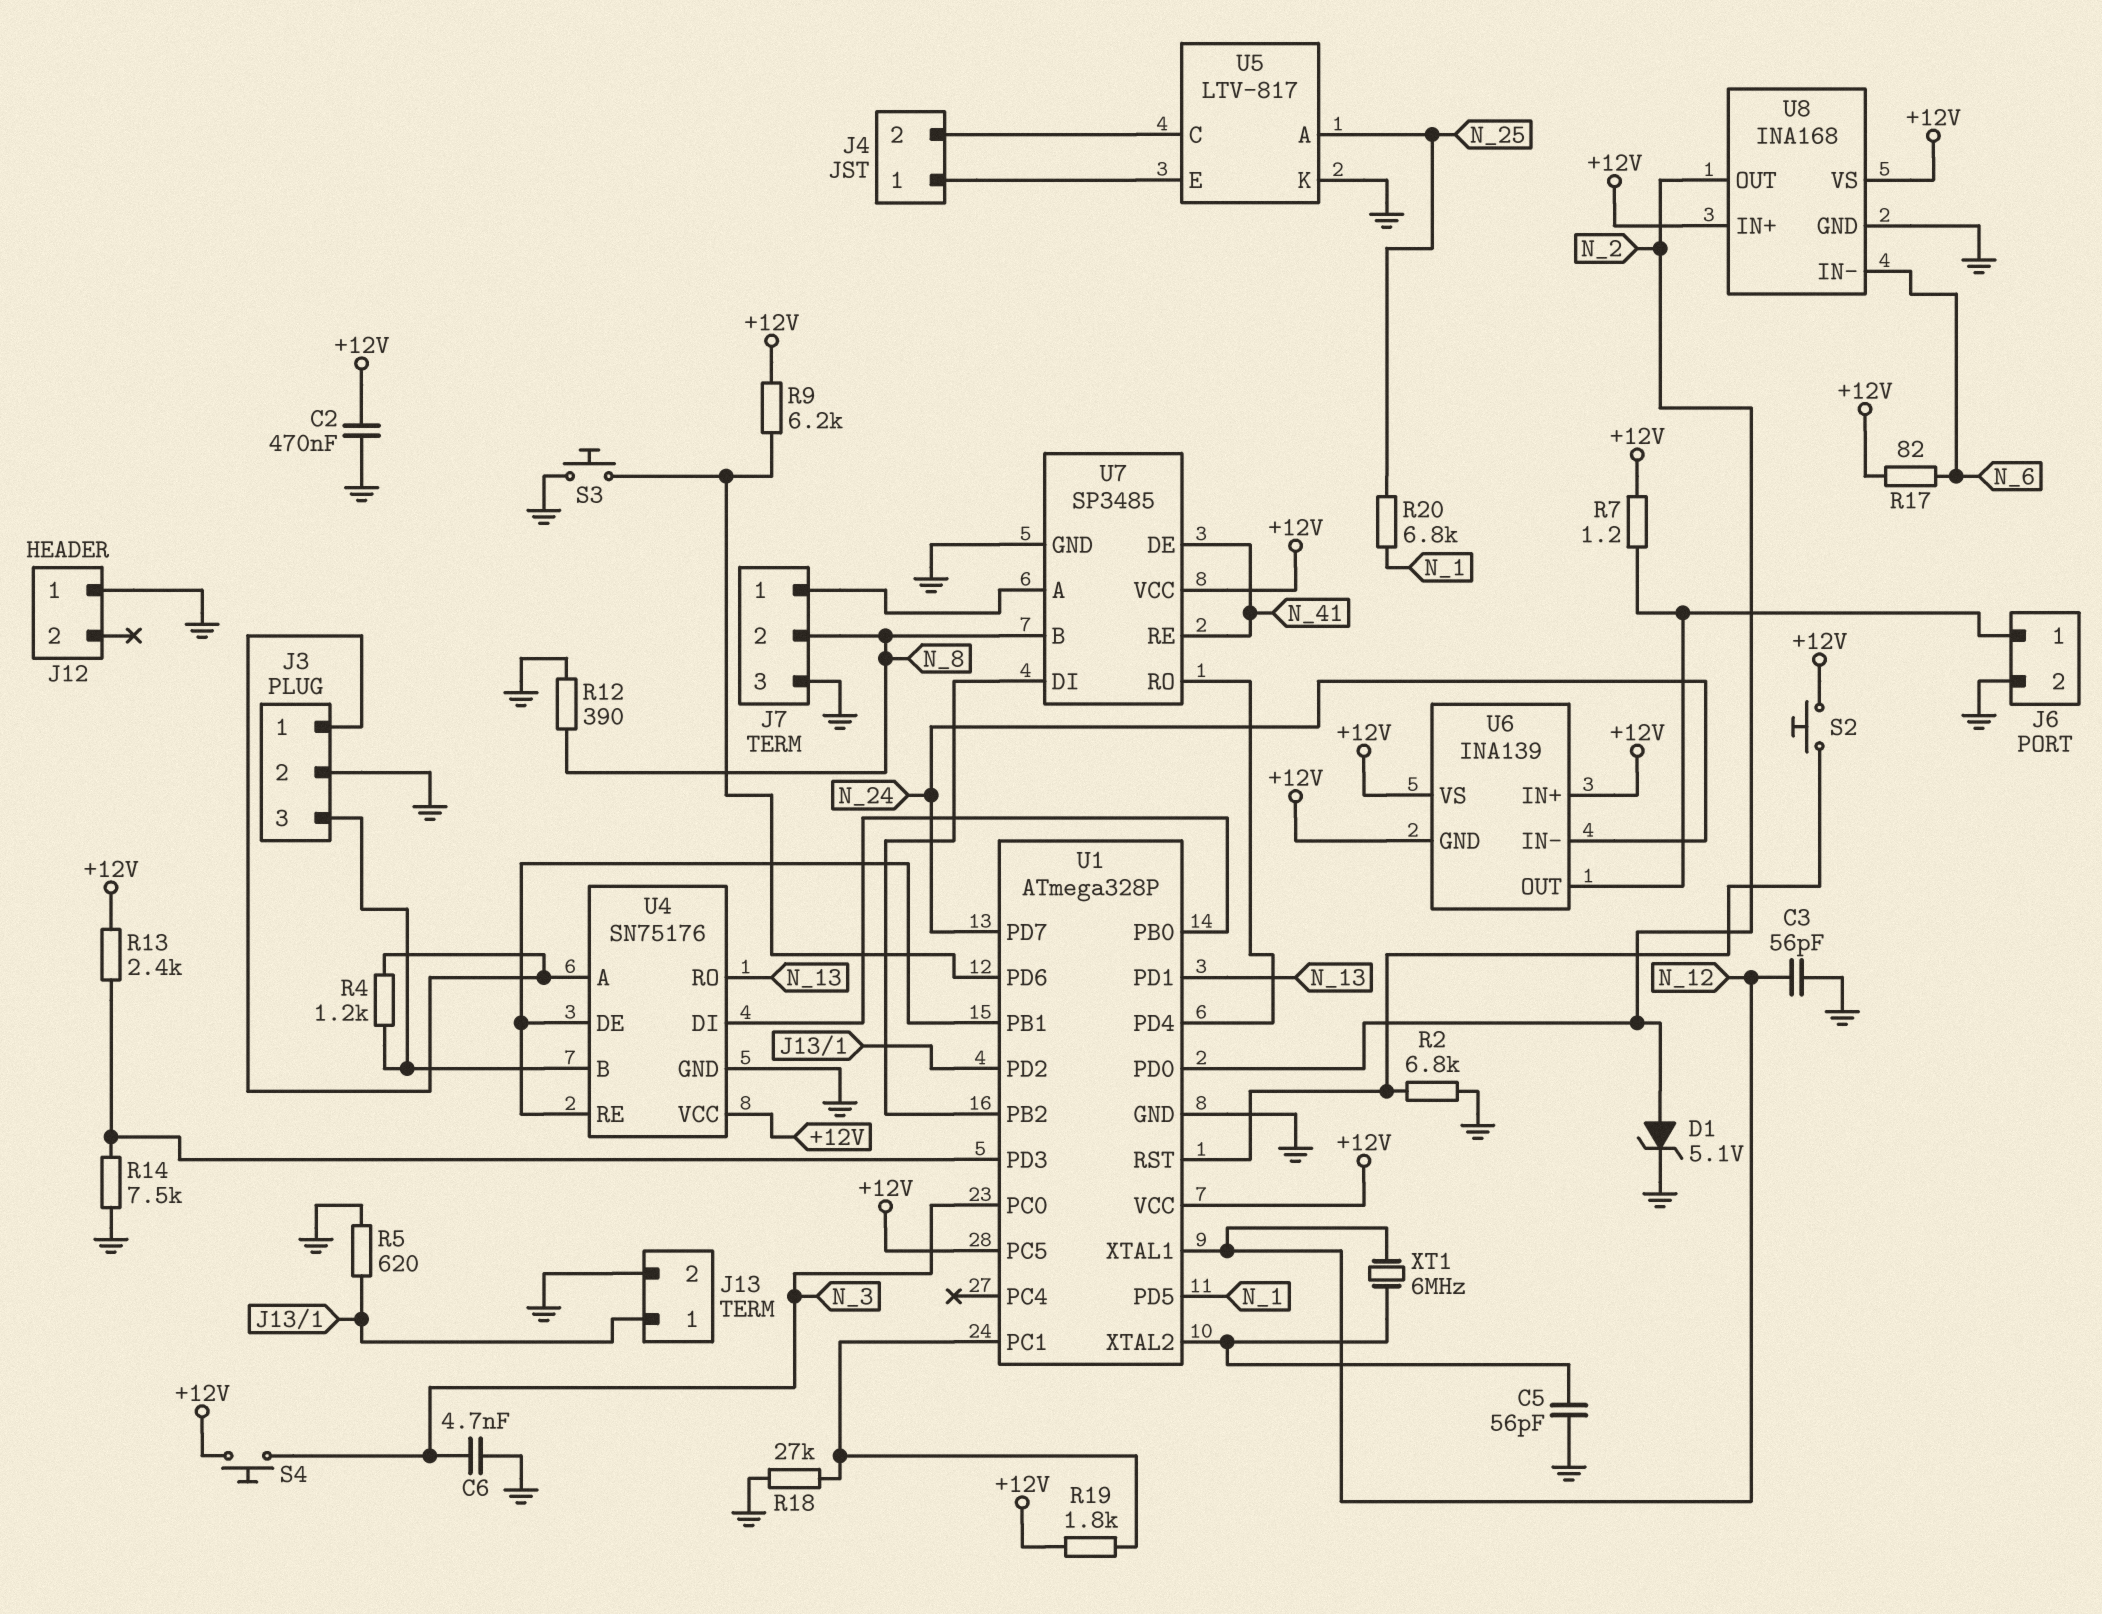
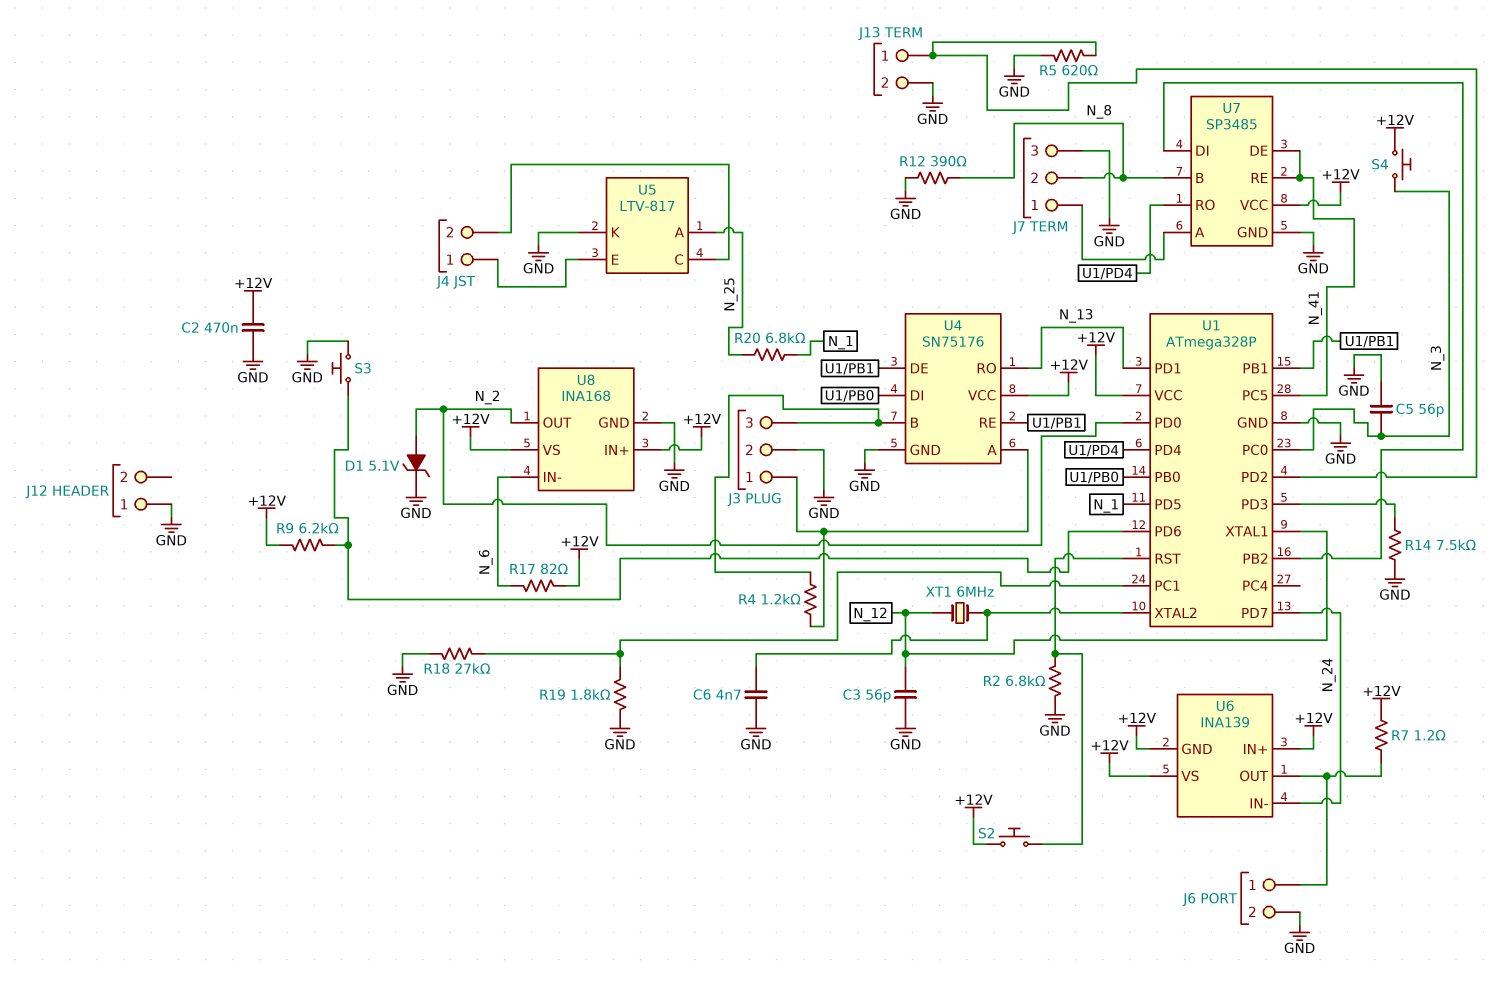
C5: 56pF (GND, U1/XTAL2) -> 56pF (GND, N_3)
C6: 4.7nF (GND, N_3) -> 4.7nF (GND, U1/XTAL2)
R13: 2.4k (+12V, U1/PD3) -> none
R19: 1.8k (+12V, U1/PC1) -> 1.8k (GND, U1/PC1)
U1 pin PC5: +12V -> N_41

